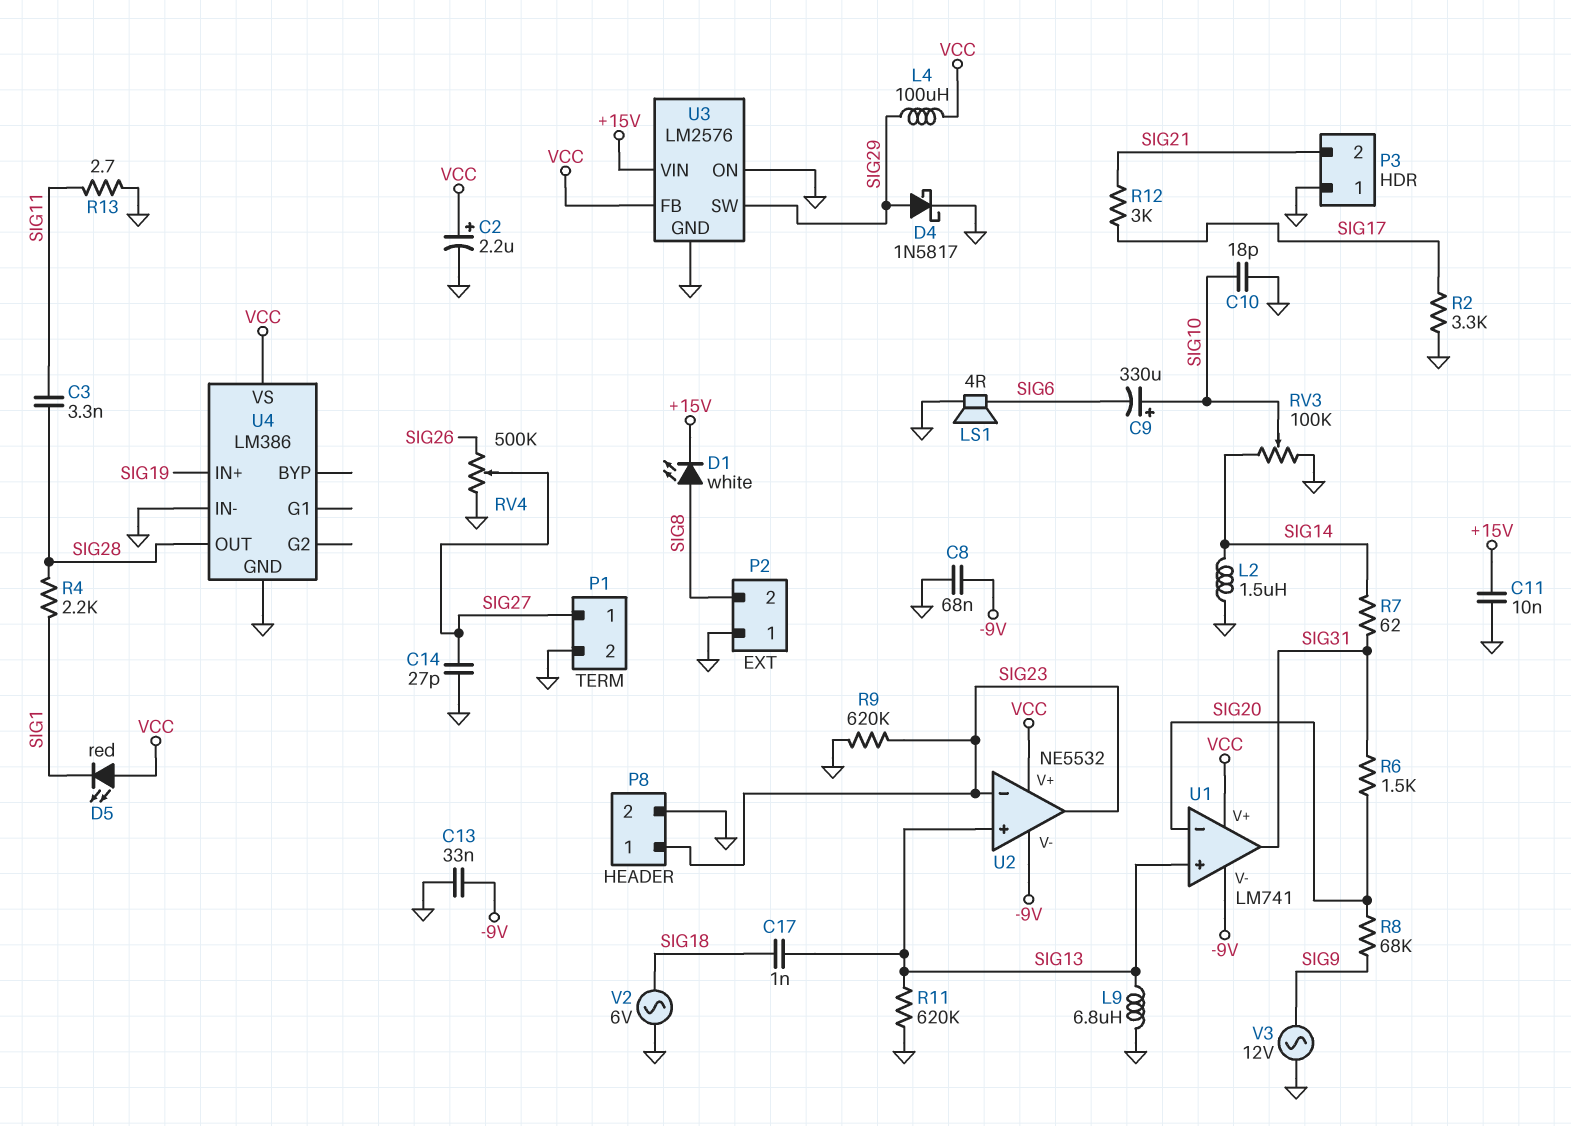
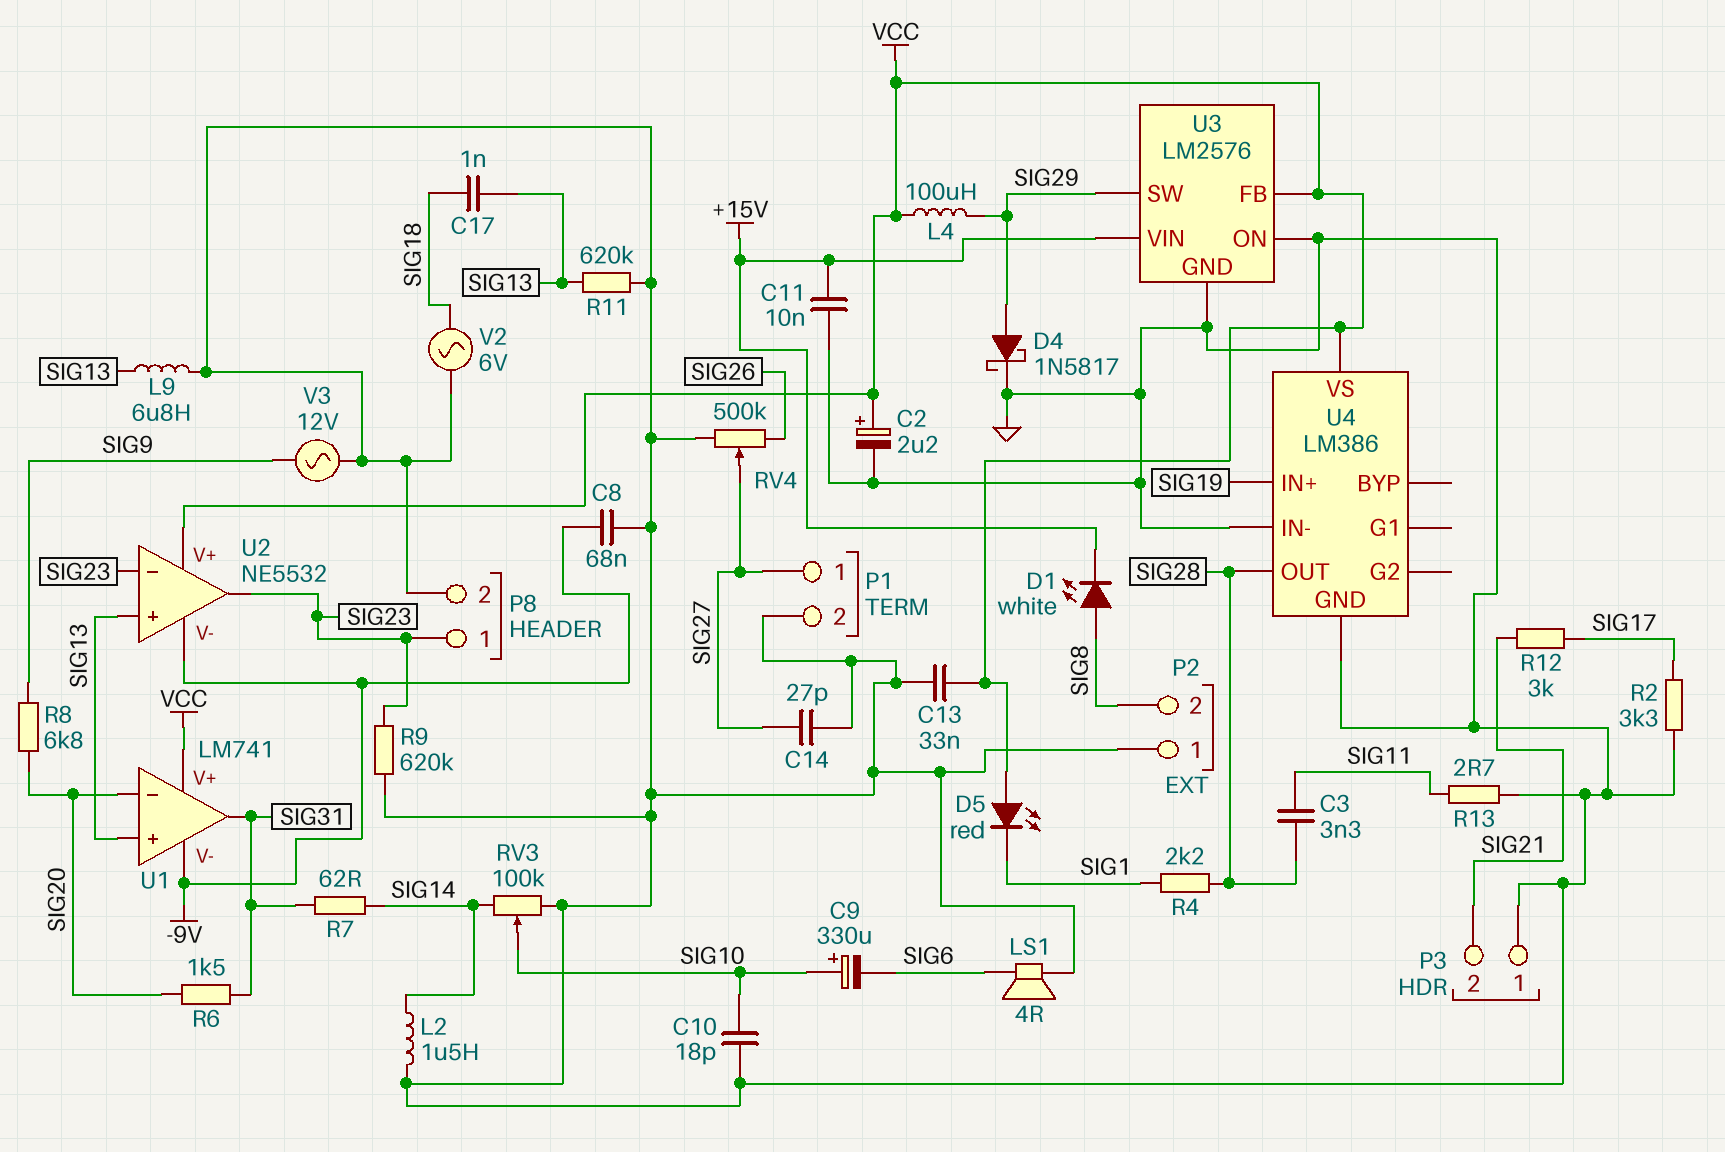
C13: 33nF (-9V, GND) -> 33nF (GND, VCC)
R8: 68k (SIG9, SIG20) -> 6.8k (SIG9, SIG20)

